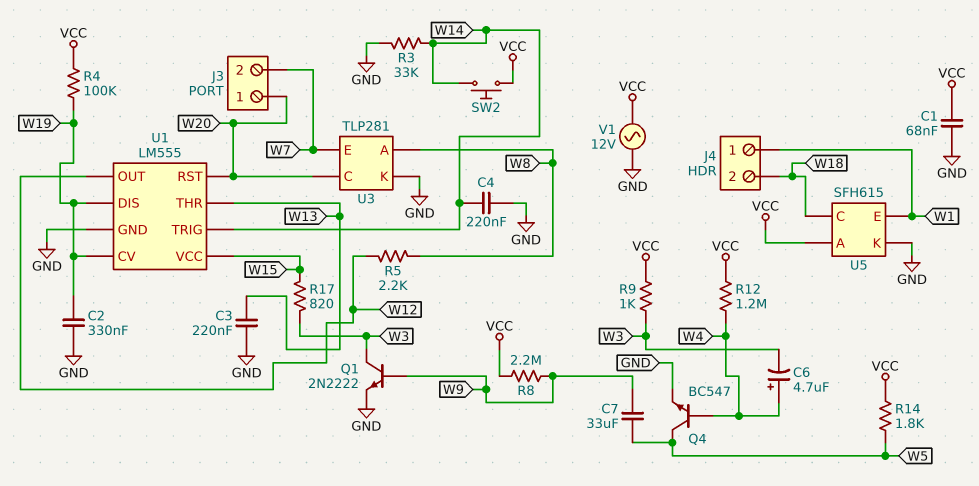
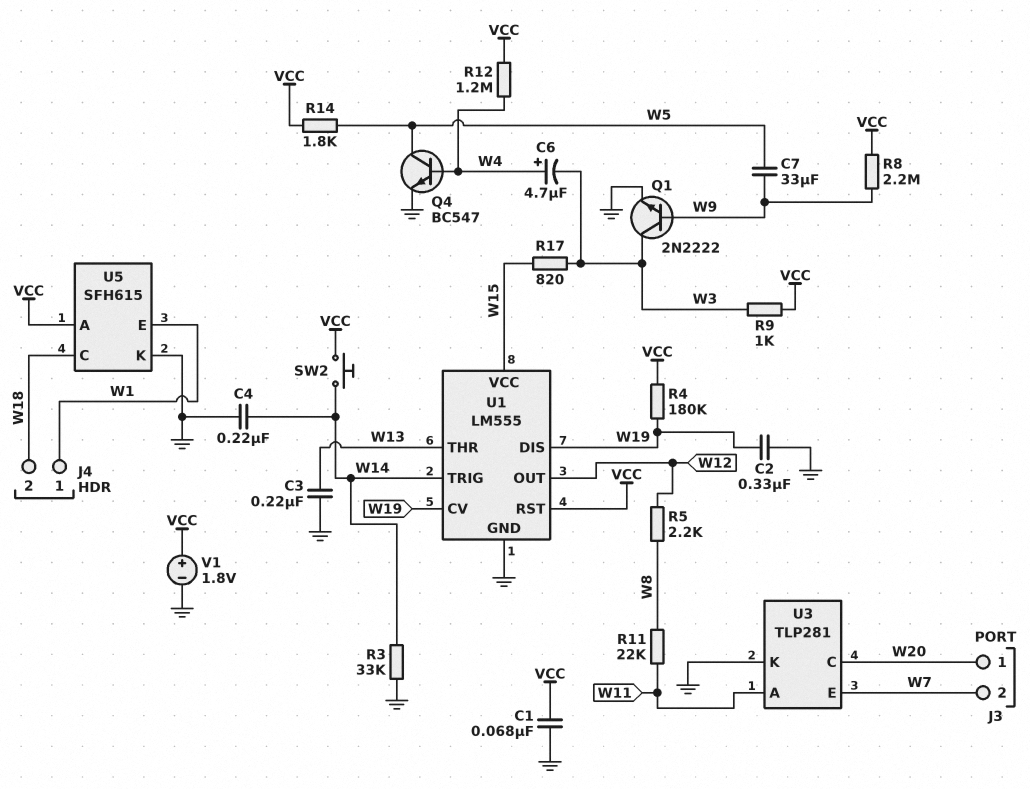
R4: 100k (VCC, W19) -> 180k (VCC, W19)
R11: none -> 22k (W8, W11)
U1 pin RST: W20 -> VCC
U3 pin A: W8 -> W11
V1: AC 12V (GND, VCC) -> 1.8V (plus VCC, minus GND)

